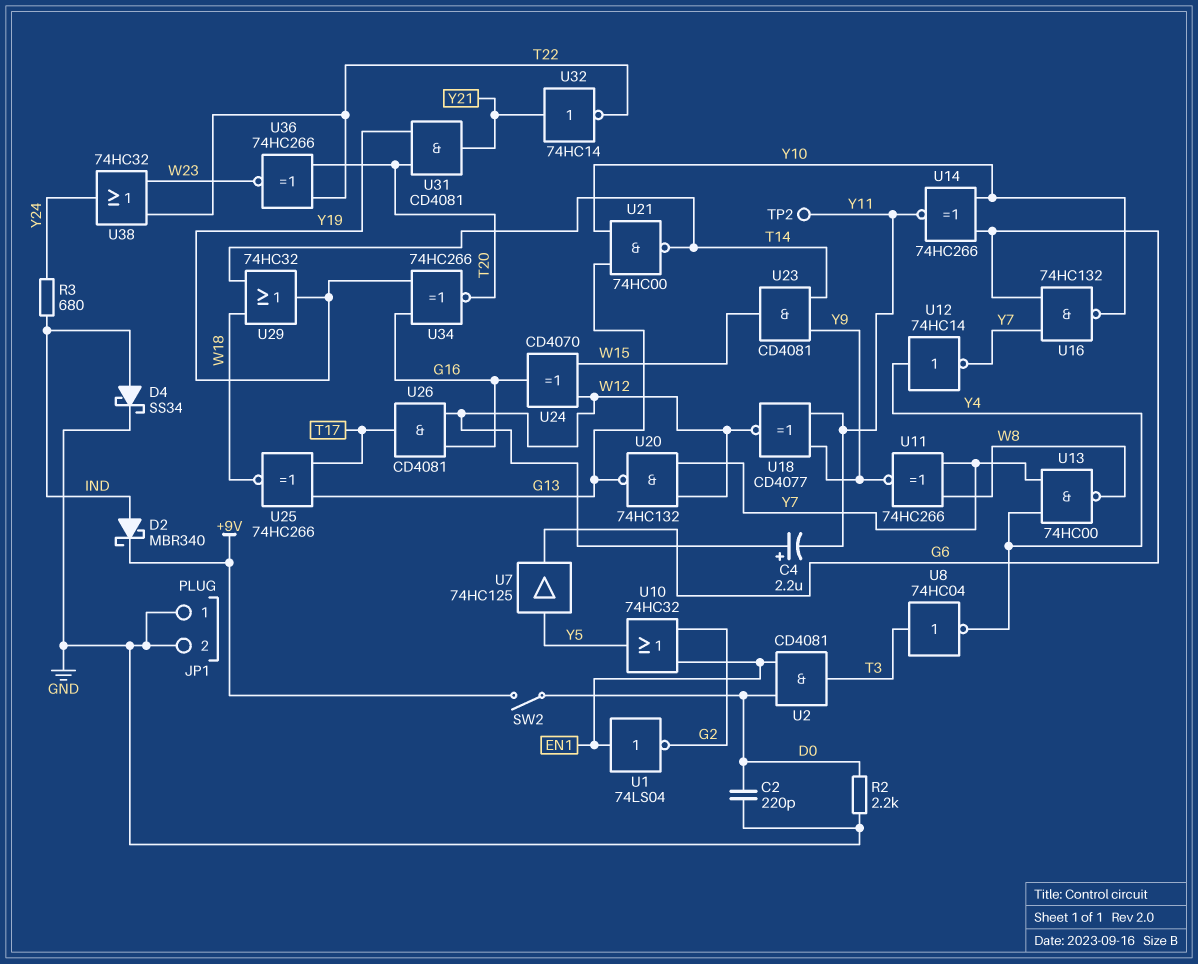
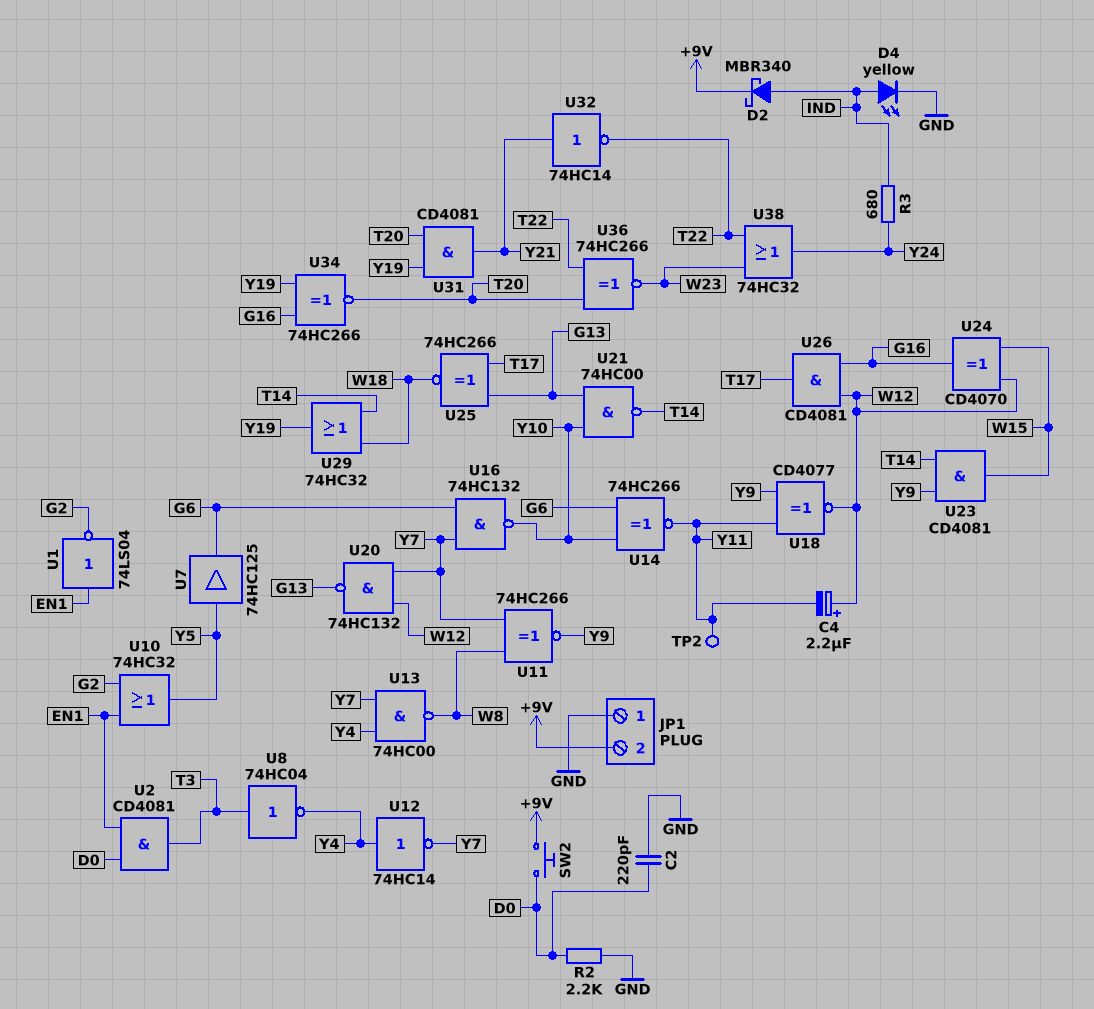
D4: schottky SS34 (A IND, K GND) -> LED yellow (A IND, K GND)
JP1 pin 2: GND -> +9V
SW2: switch (+9V, D0) -> button (+9V, D0)

